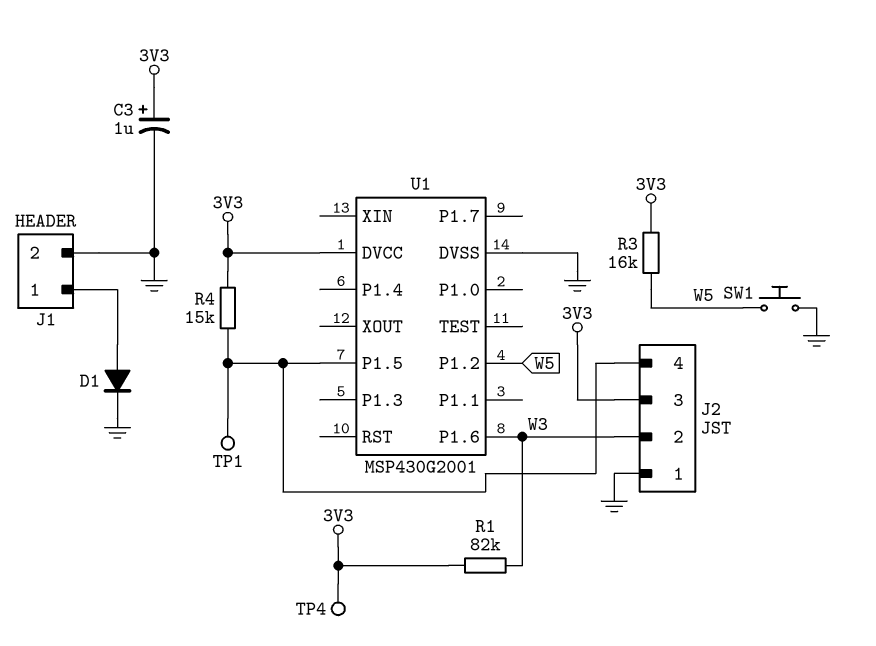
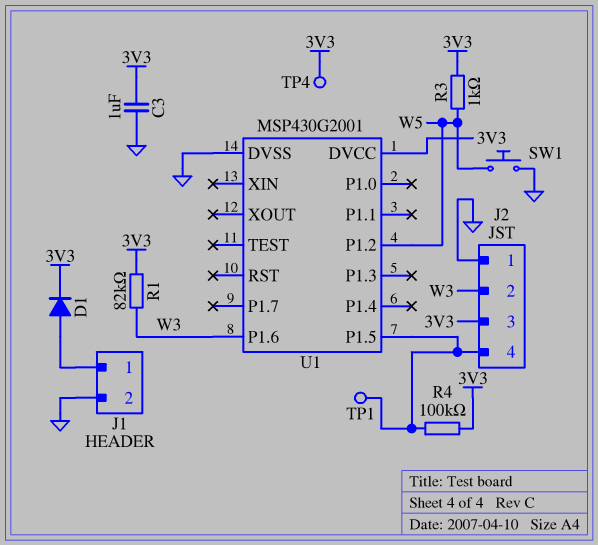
C3: 1uF (plus 3V3, minus GND) -> 1uF (3V3, GND)
D1: diode (A J1/1, K GND) -> diode (A J1/1, K 3V3)
R3: 16k (3V3, W5) -> 1k (3V3, W5)
R4: 15k (3V3, J2/4) -> 100k (3V3, J2/4)

